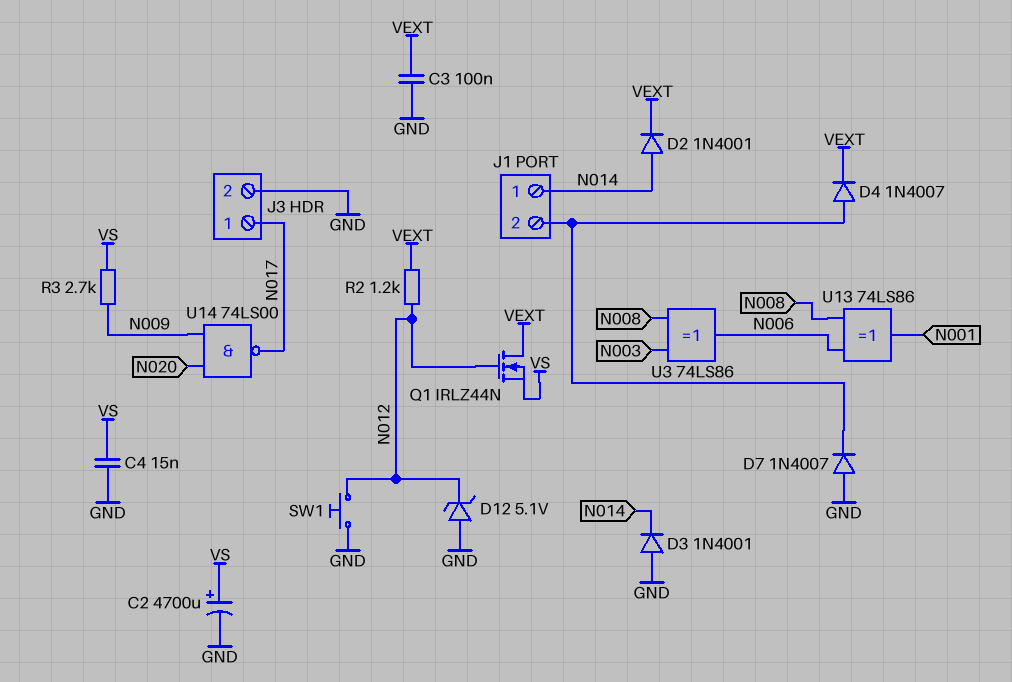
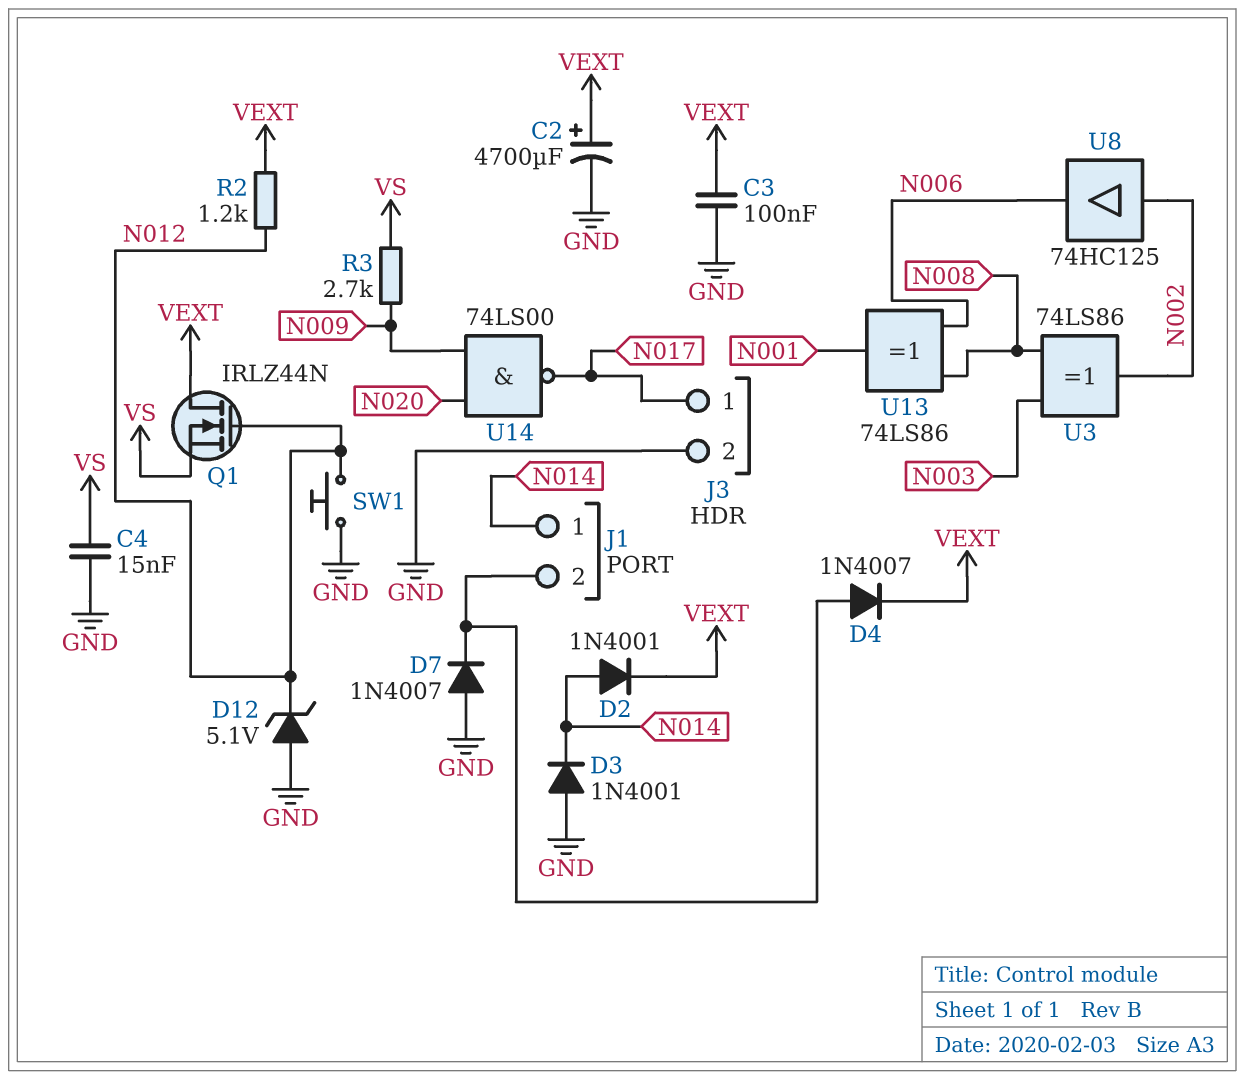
C2: 4700uF (plus VS, minus GND) -> 4700uF (plus VEXT, minus GND)
U3: XOR 74LS86 (in N003, in N008, out N006) -> XOR 74LS86 (in N003, in N008, out N002)
U8: none -> buffer 74HC125 (in N002, out N006)

